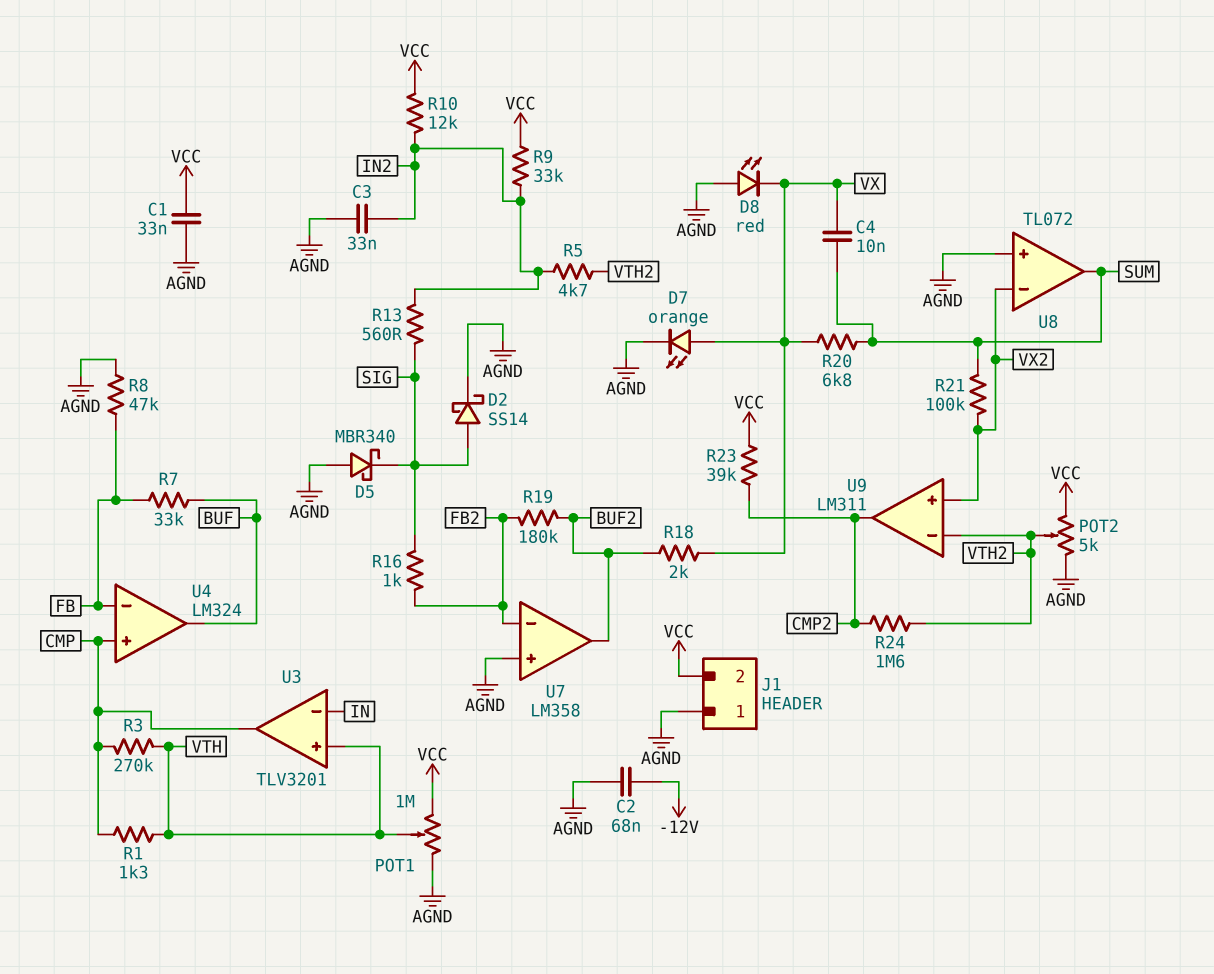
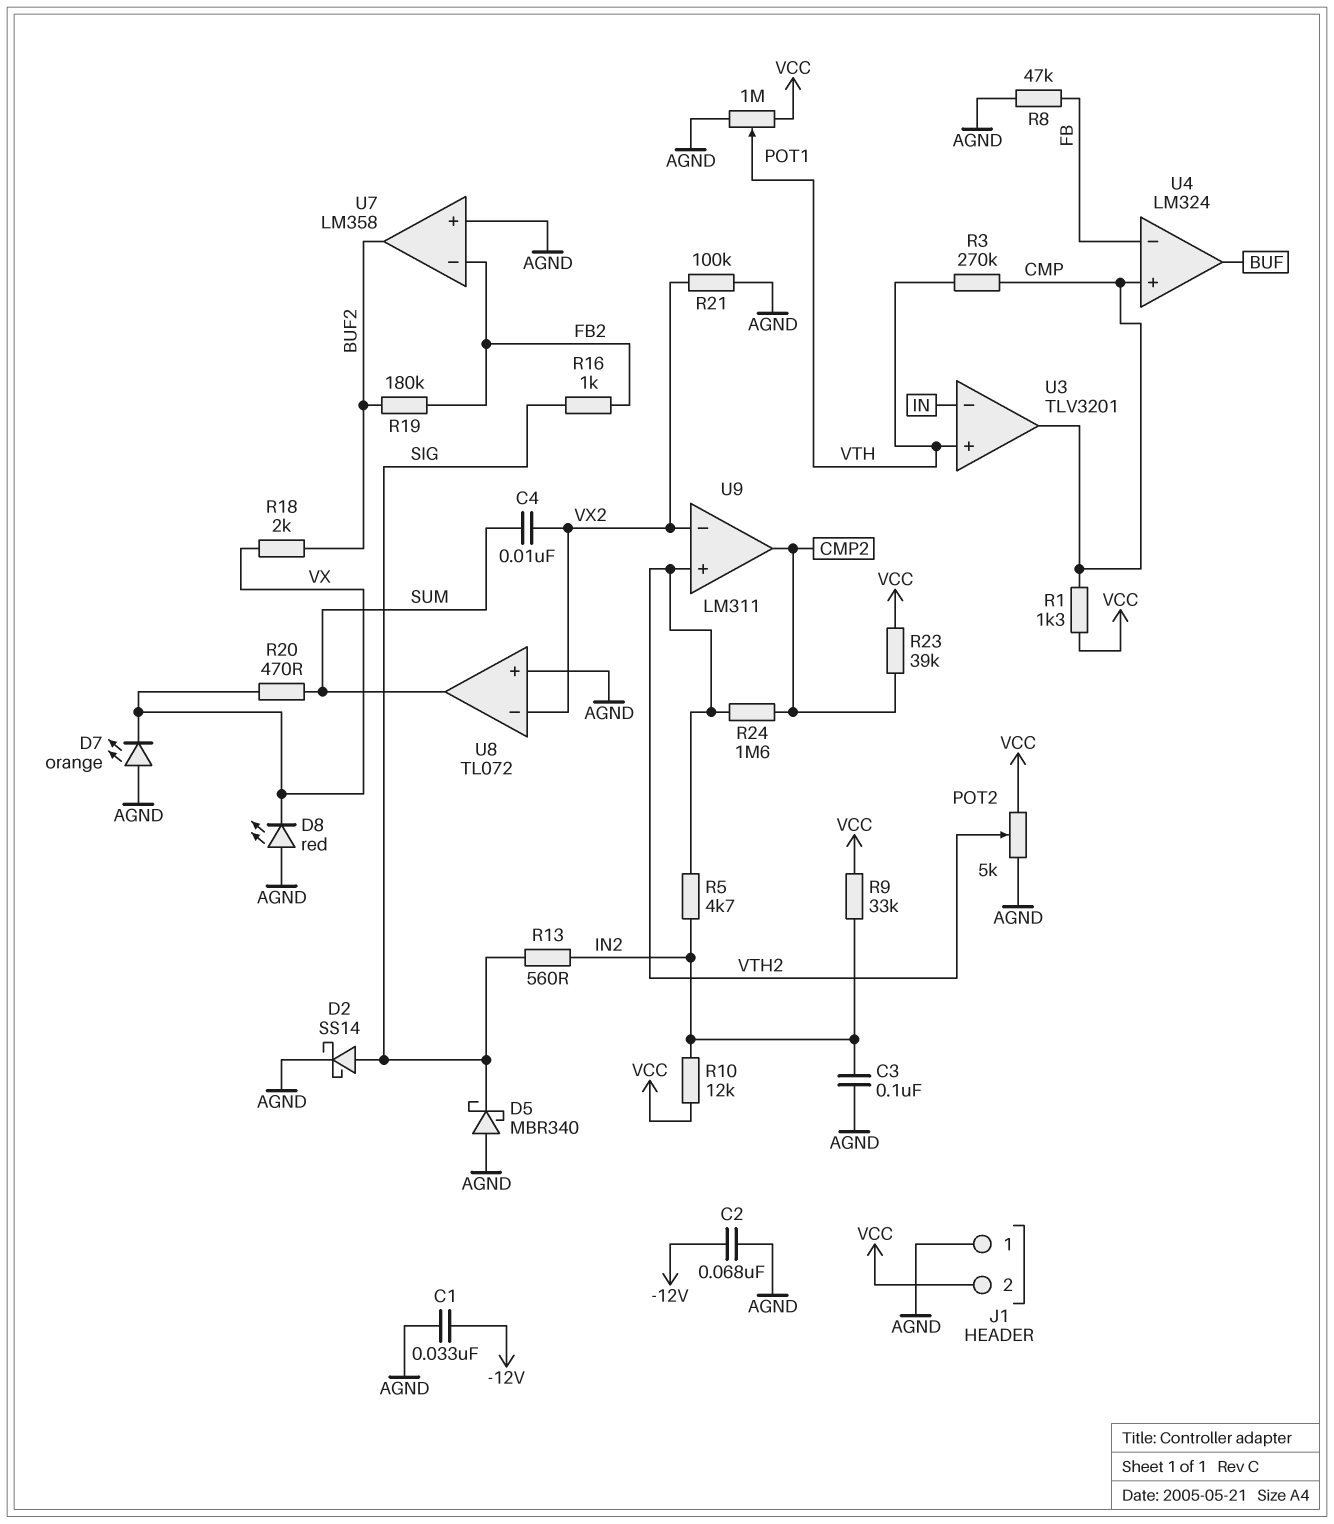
C1: 33nF (AGND, VCC) -> 33nF (-12V, AGND)
C3: 33nF (AGND, IN2) -> 100nF (AGND, IN2)
C4: 10nF (SUM, VX) -> 10nF (SUM, VX2)
D7: LED orange (A VX, K AGND) -> LED orange (A AGND, K VX)
R1: 1.3k (CMP, VTH) -> 1.3k (CMP, VCC)
R7: 33k (BUF, FB) -> none
R20: 6.8k (SUM, VX) -> 470 (SUM, VX)
R21: 100k (SUM, VX2) -> 100k (AGND, VX2)
U9 pin in+: VX2 -> VTH2
U9 pin in-: VTH2 -> VX2

